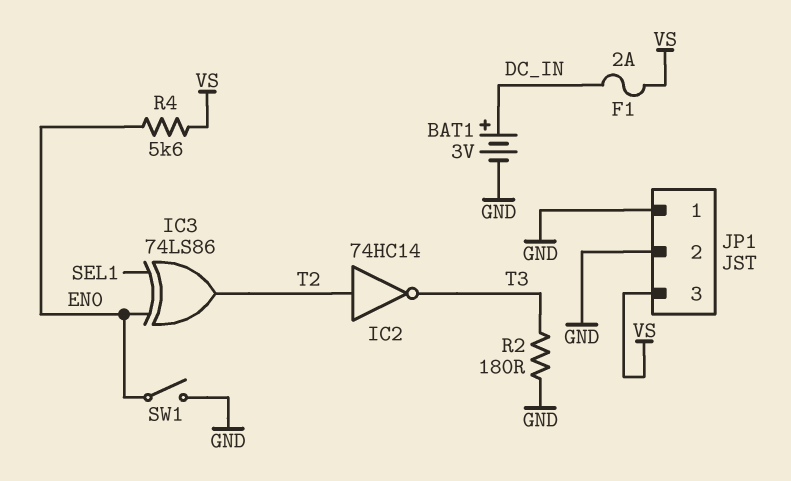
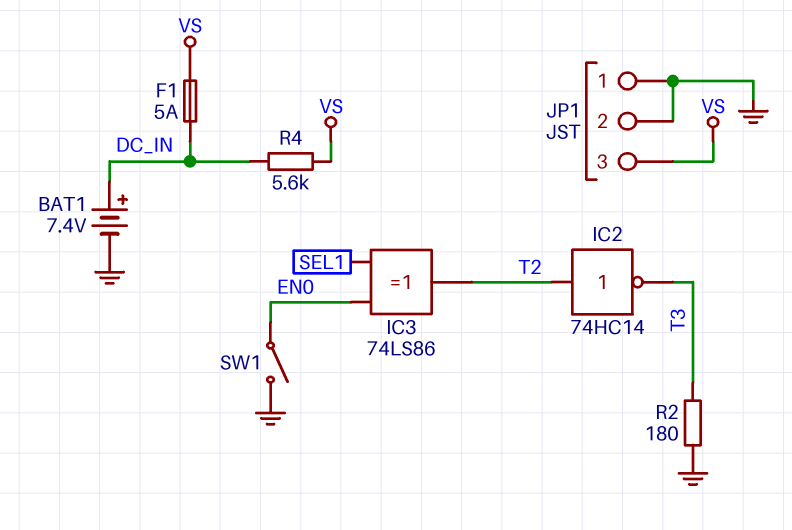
BAT1: 3V (plus DC_IN, minus GND) -> 7.4V (plus DC_IN, minus GND)
F1: 2A (DC_IN, VS) -> 5A (DC_IN, VS)
R4: 5.6k (EN0, VS) -> 5.6k (DC_IN, VS)

